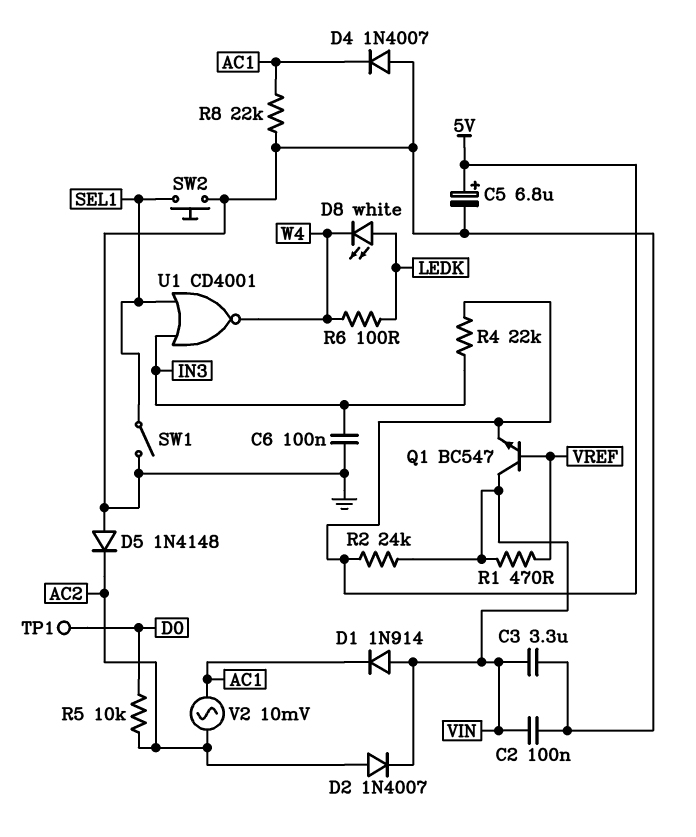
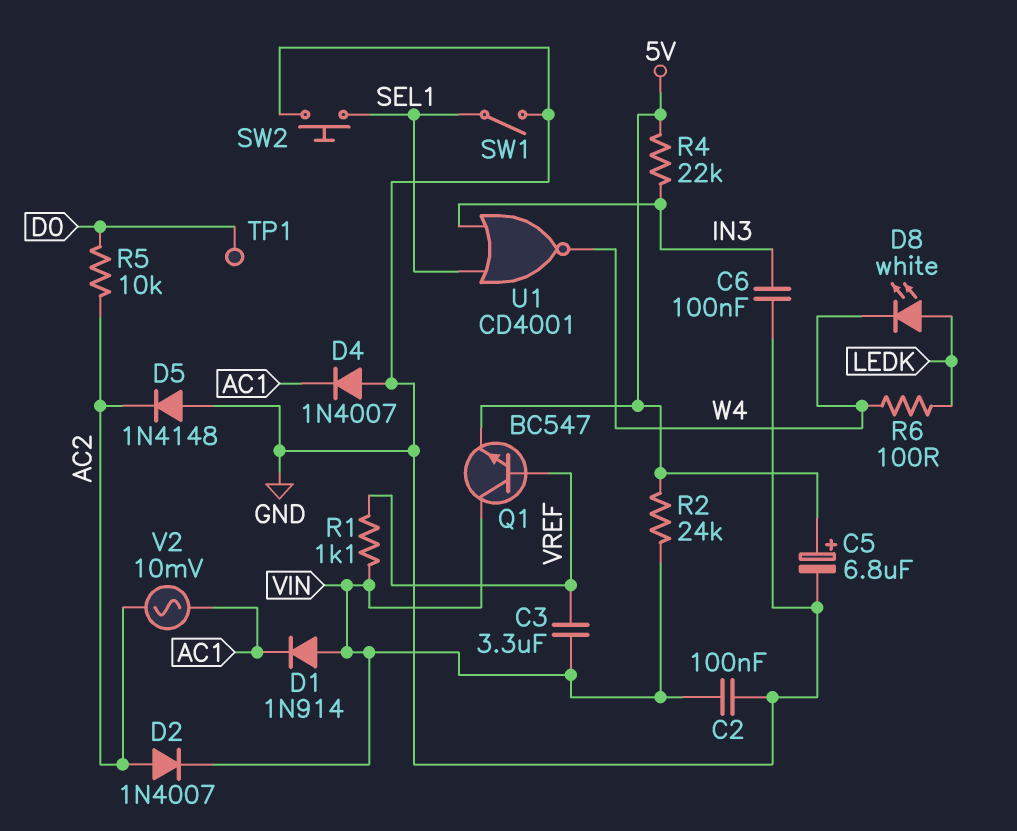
C3: 3.3uF (GND, VIN) -> 3.3uF (VIN, VREF)
R1: 470 (VIN, VREF) -> 1.1k (VIN, VREF)
R8: 22k (AC1, GND) -> none

